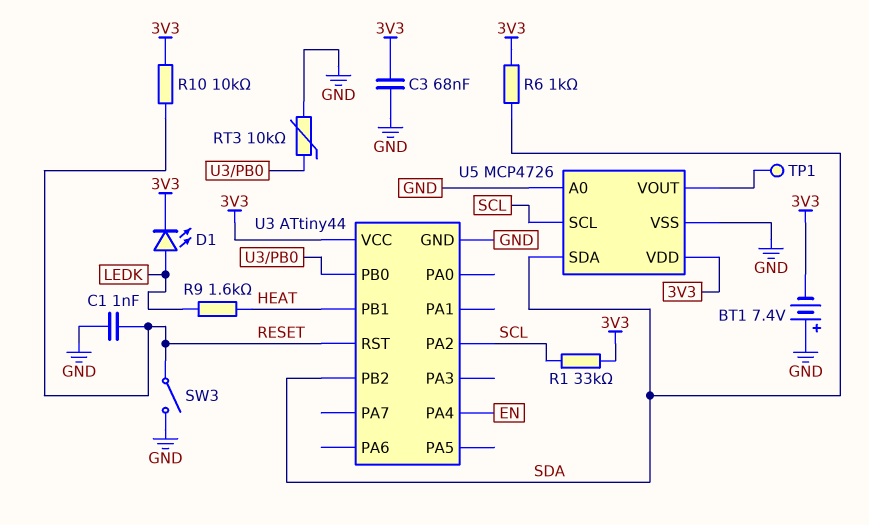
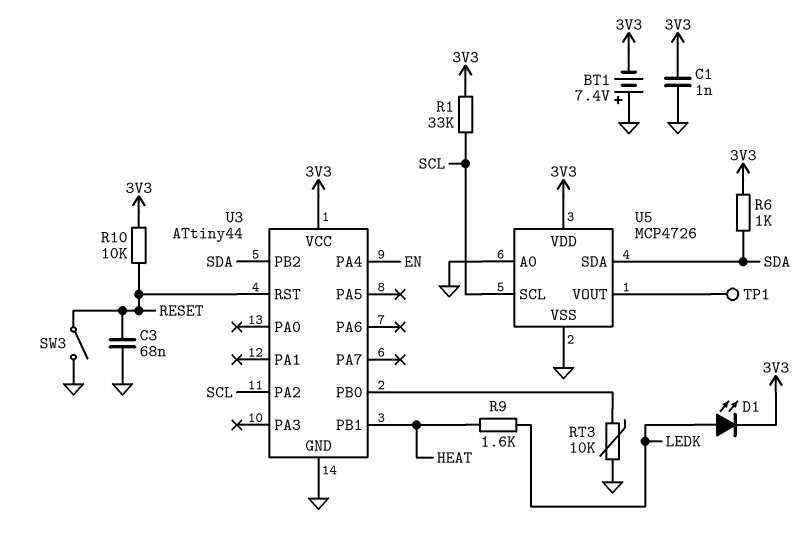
C1: 1nF (GND, RESET) -> 1nF (3V3, GND)
C3: 68nF (3V3, GND) -> 68nF (GND, RESET)

